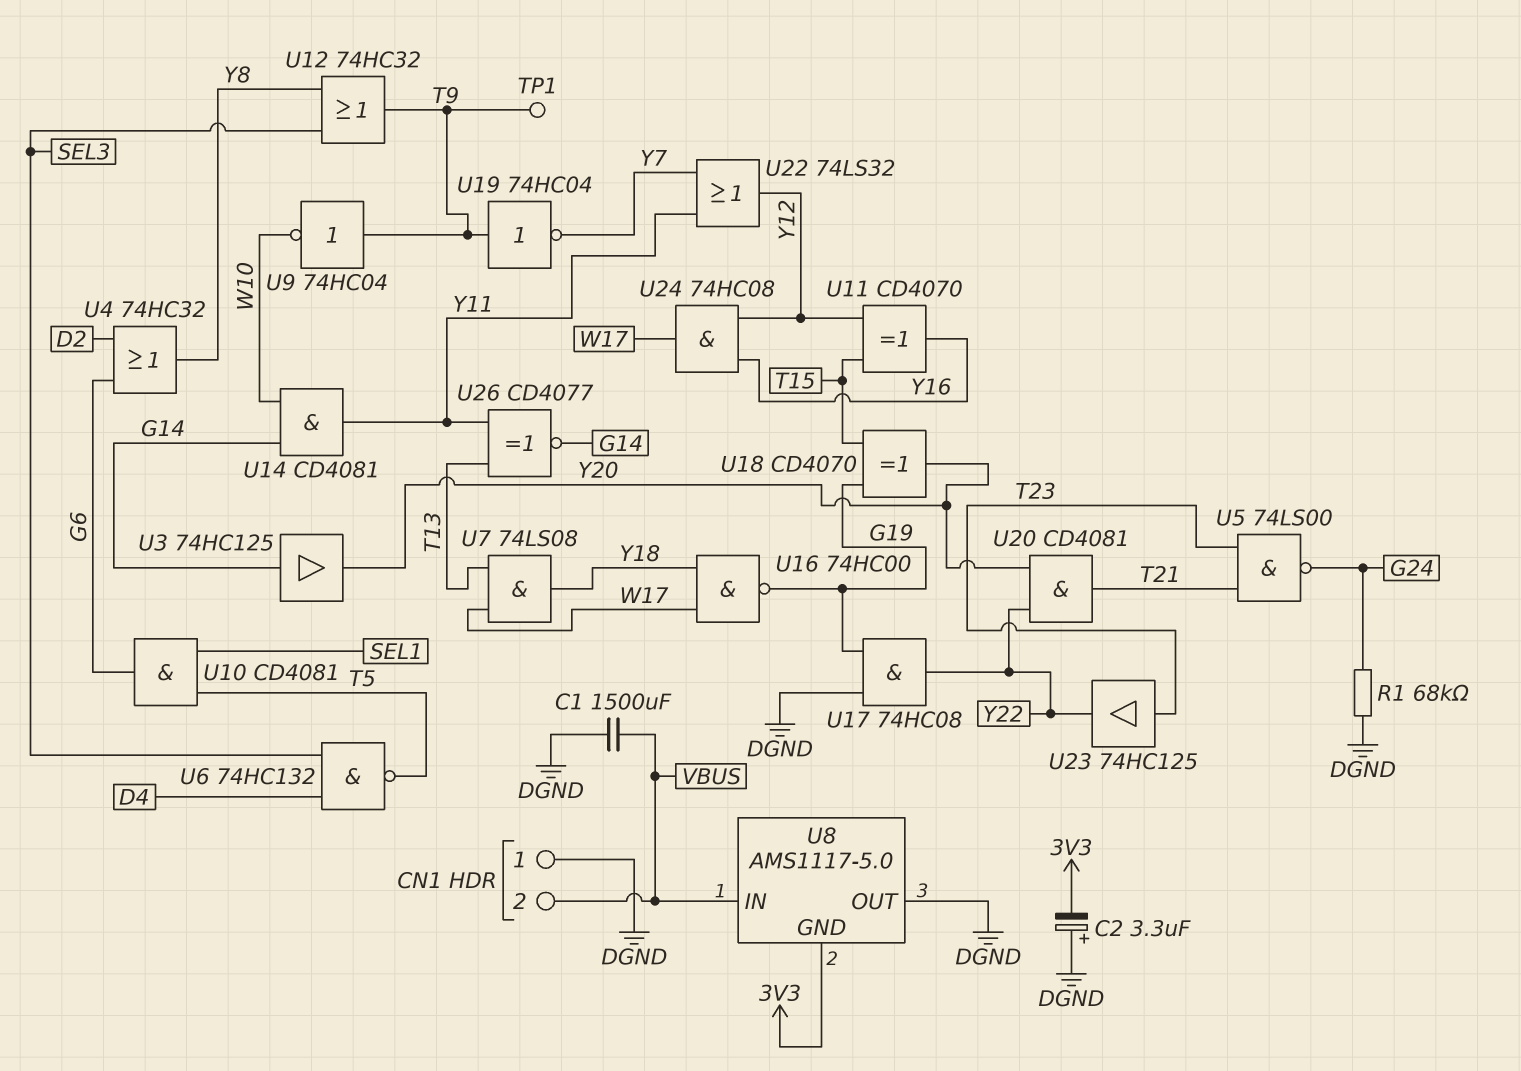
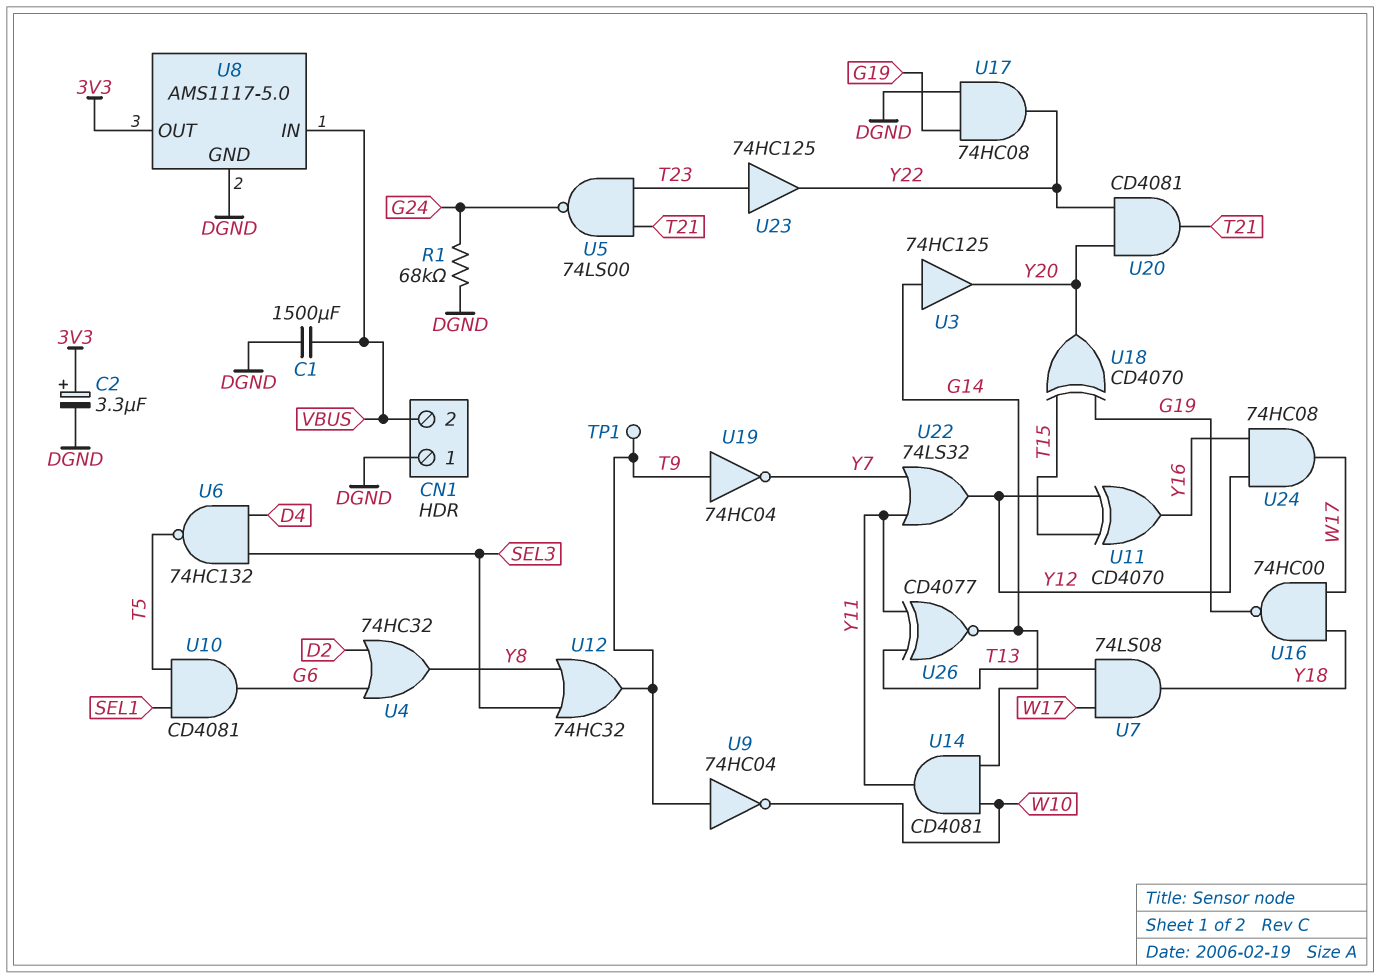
C2: 3.3uF (plus DGND, minus 3V3) -> 3.3uF (plus 3V3, minus DGND)
U8 pin GND: 3V3 -> DGND
U8 pin OUT: DGND -> 3V3

